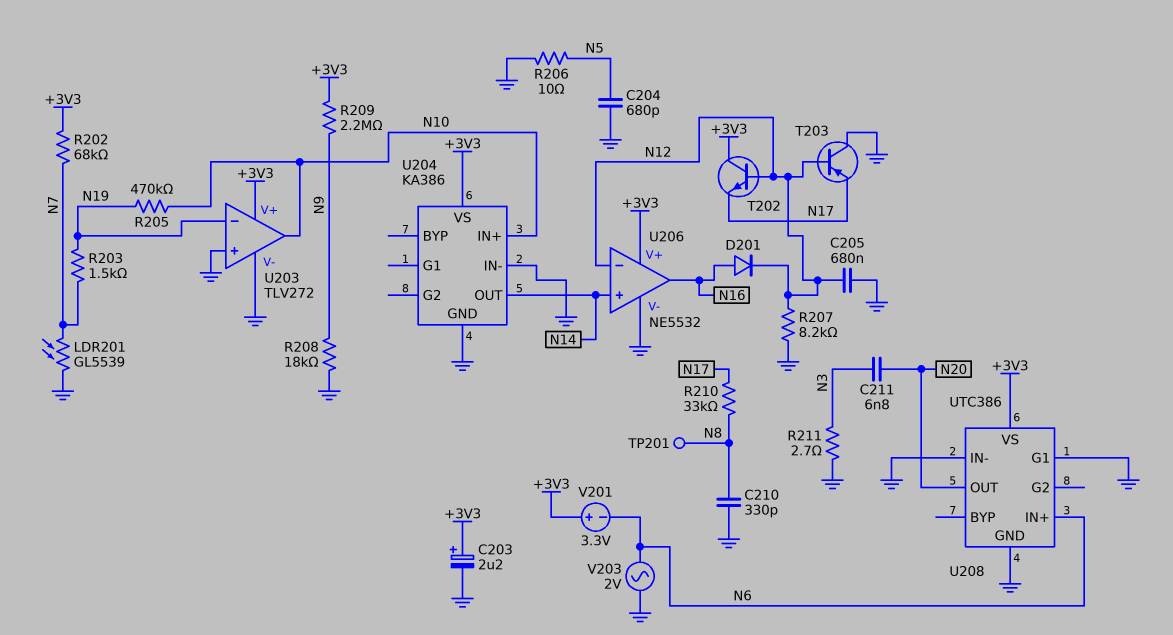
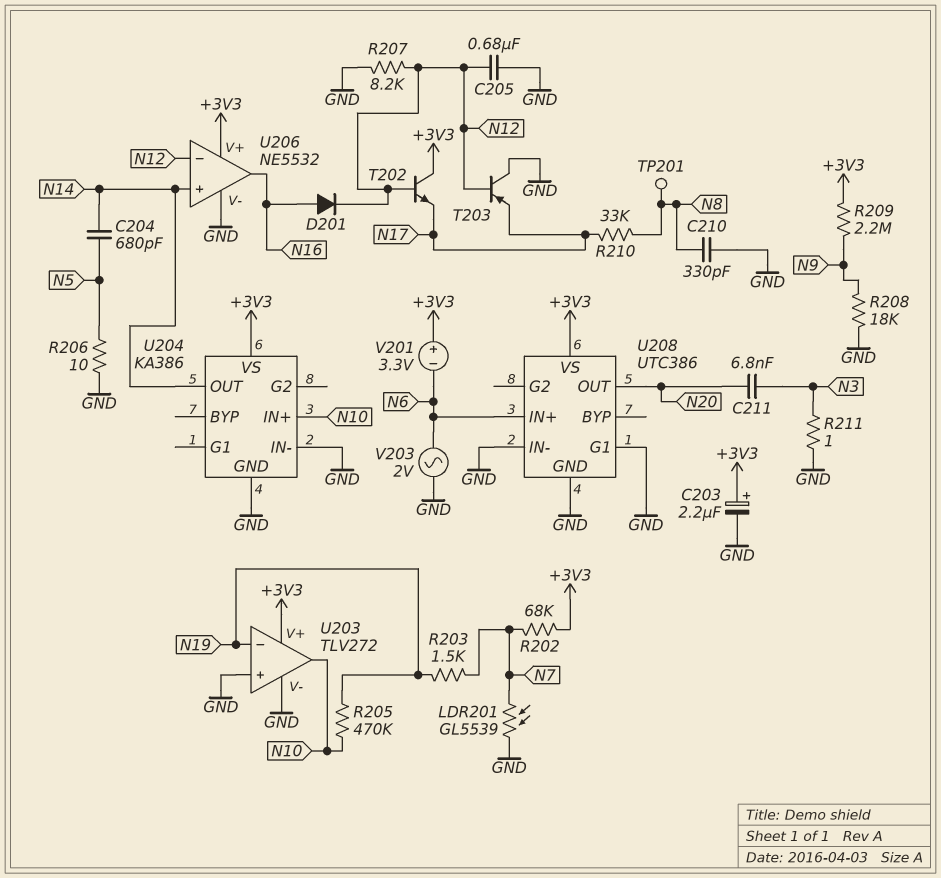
C204: 680pF (GND, N5) -> 680pF (N5, N14)
R211: 2.7 (GND, N3) -> 1 (GND, N3)

